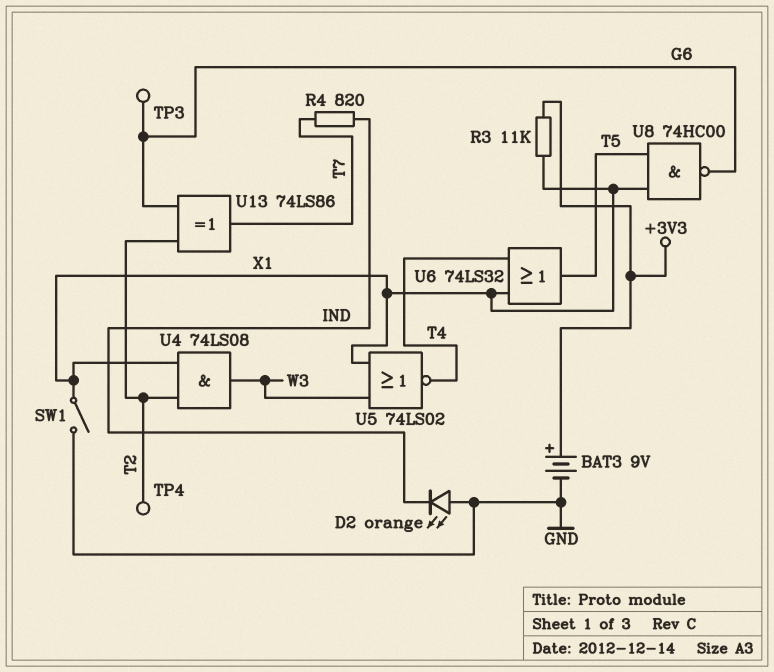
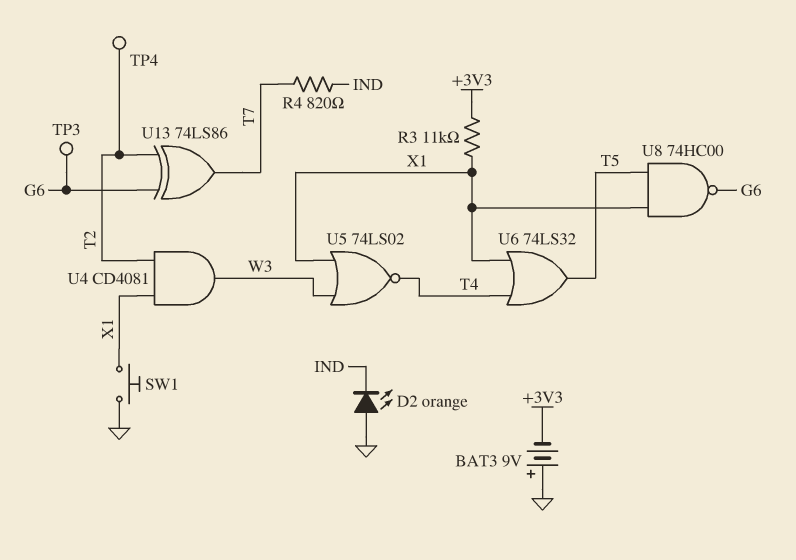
BAT3: 9V (plus +3V3, minus GND) -> 9V (plus GND, minus +3V3)
SW1: switch (GND, X1) -> button (GND, X1)
U4: AND 74LS08 (in T2, in X1, out W3) -> AND CD4081 (in T2, in X1, out W3)

